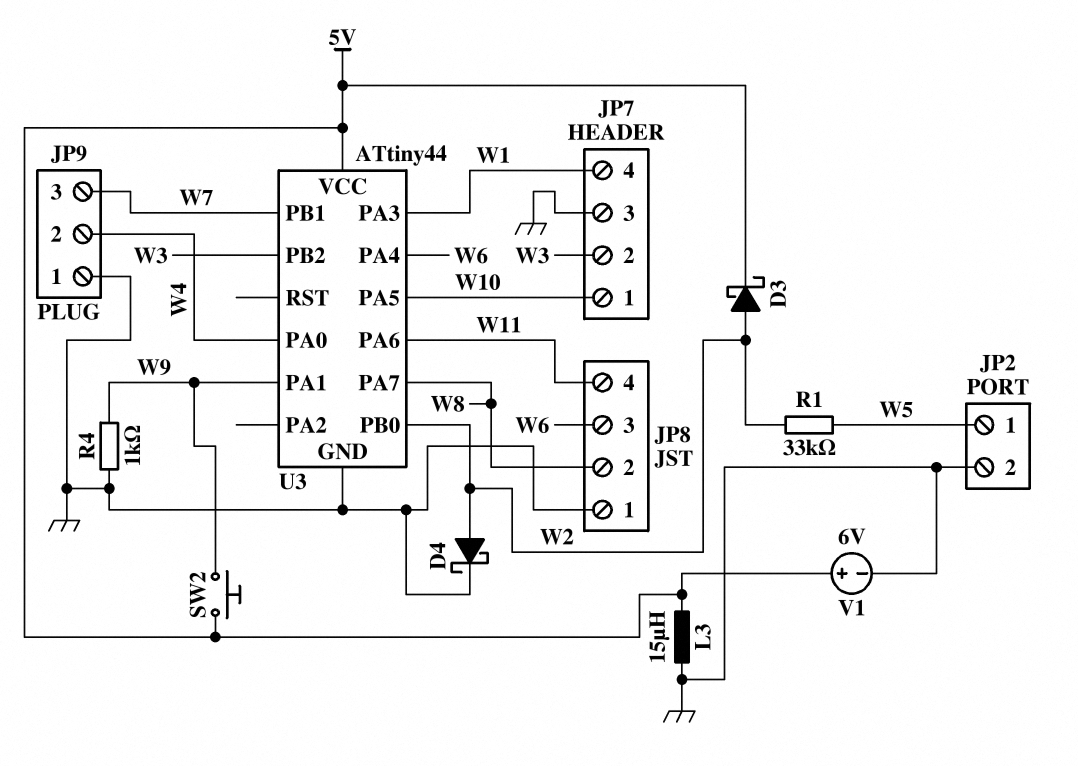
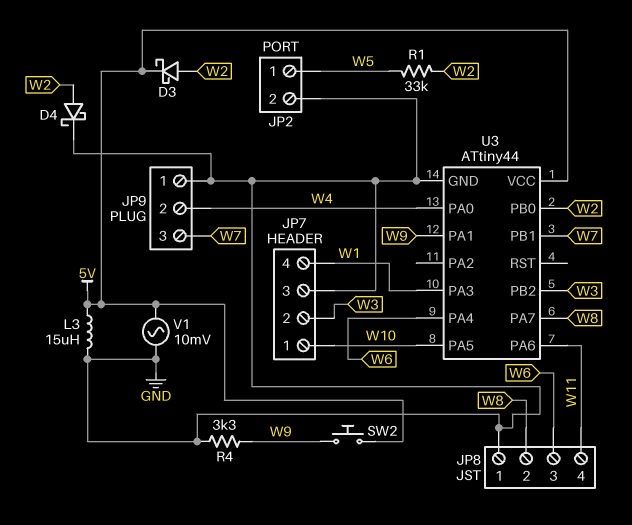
R4: 1k (GND, W9) -> 3.3k (GND, W9)
V1: 6V (plus 5V, minus GND) -> AC 10mV (5V, GND)

